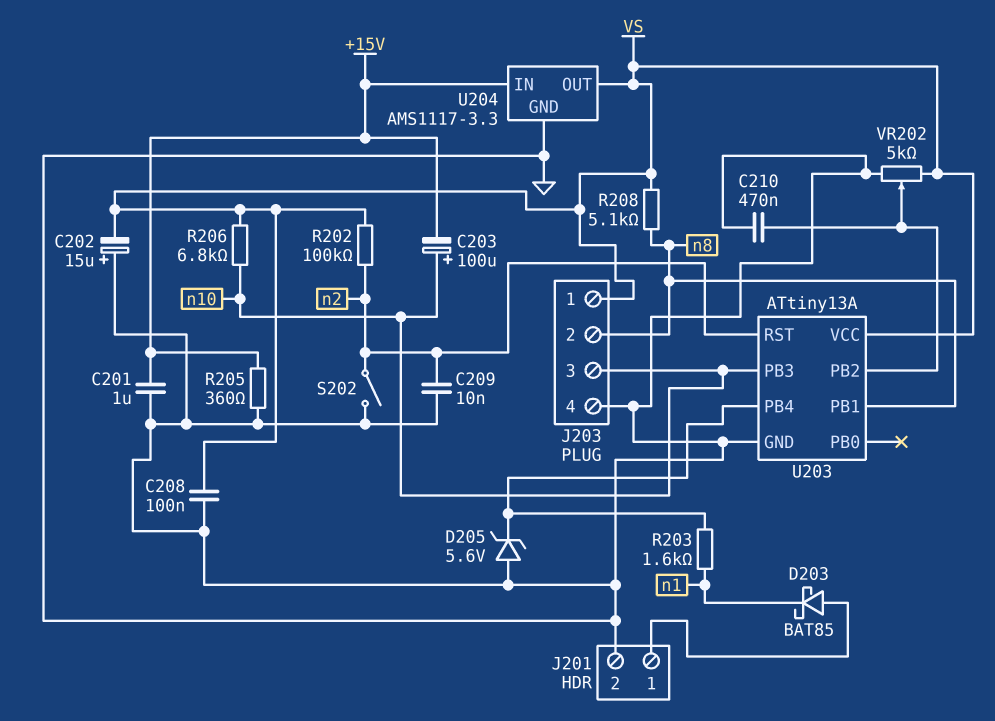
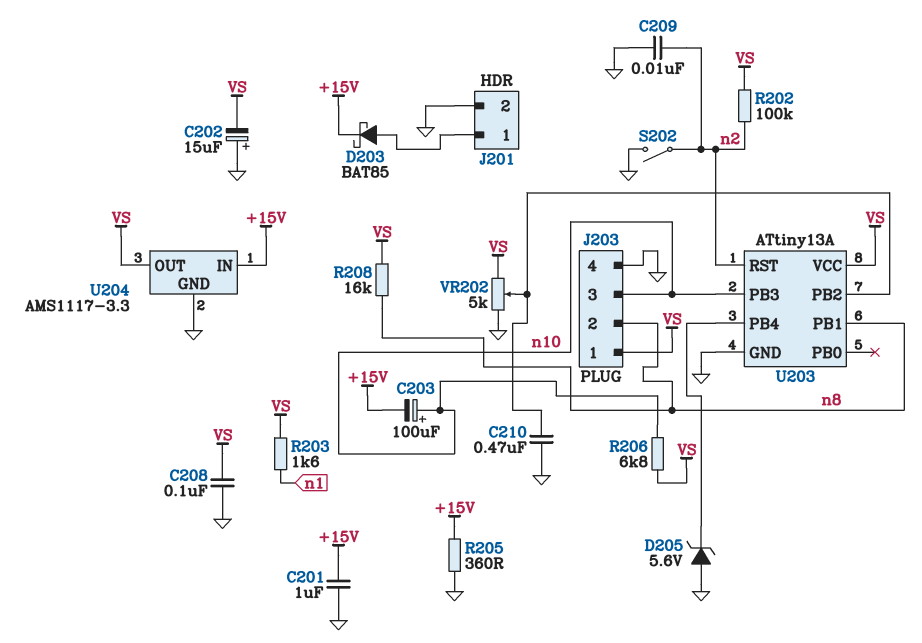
D203: schottky BAT85 (A J201/1, K n1) -> schottky BAT85 (A J201/1, K +15V)
R203: 1.6k (U203/PB4, n1) -> 1.6k (VS, n1)
R208: 5.1k (VS, n8) -> 16k (VS, n8)

